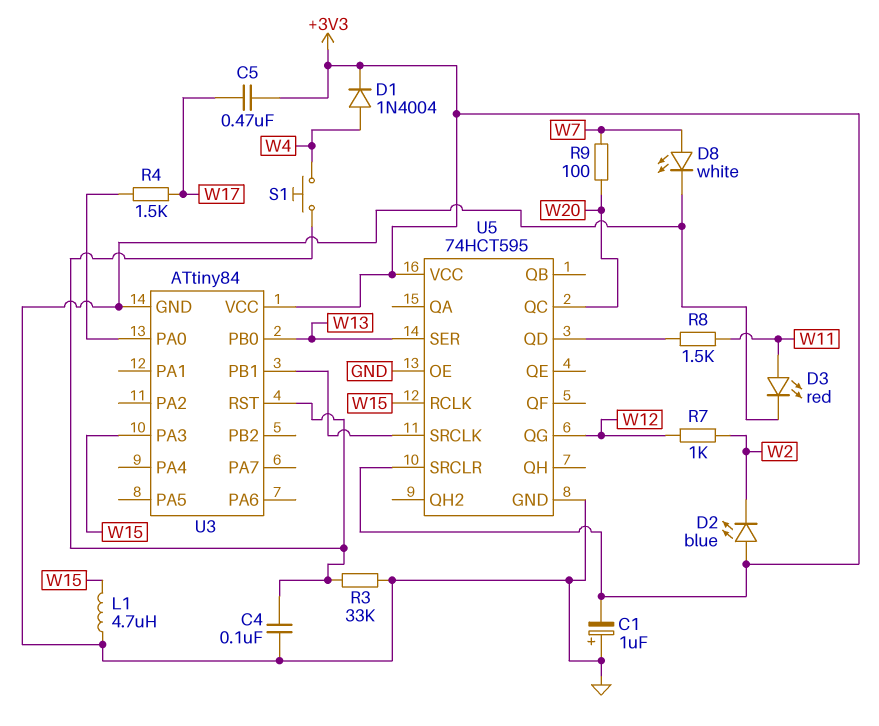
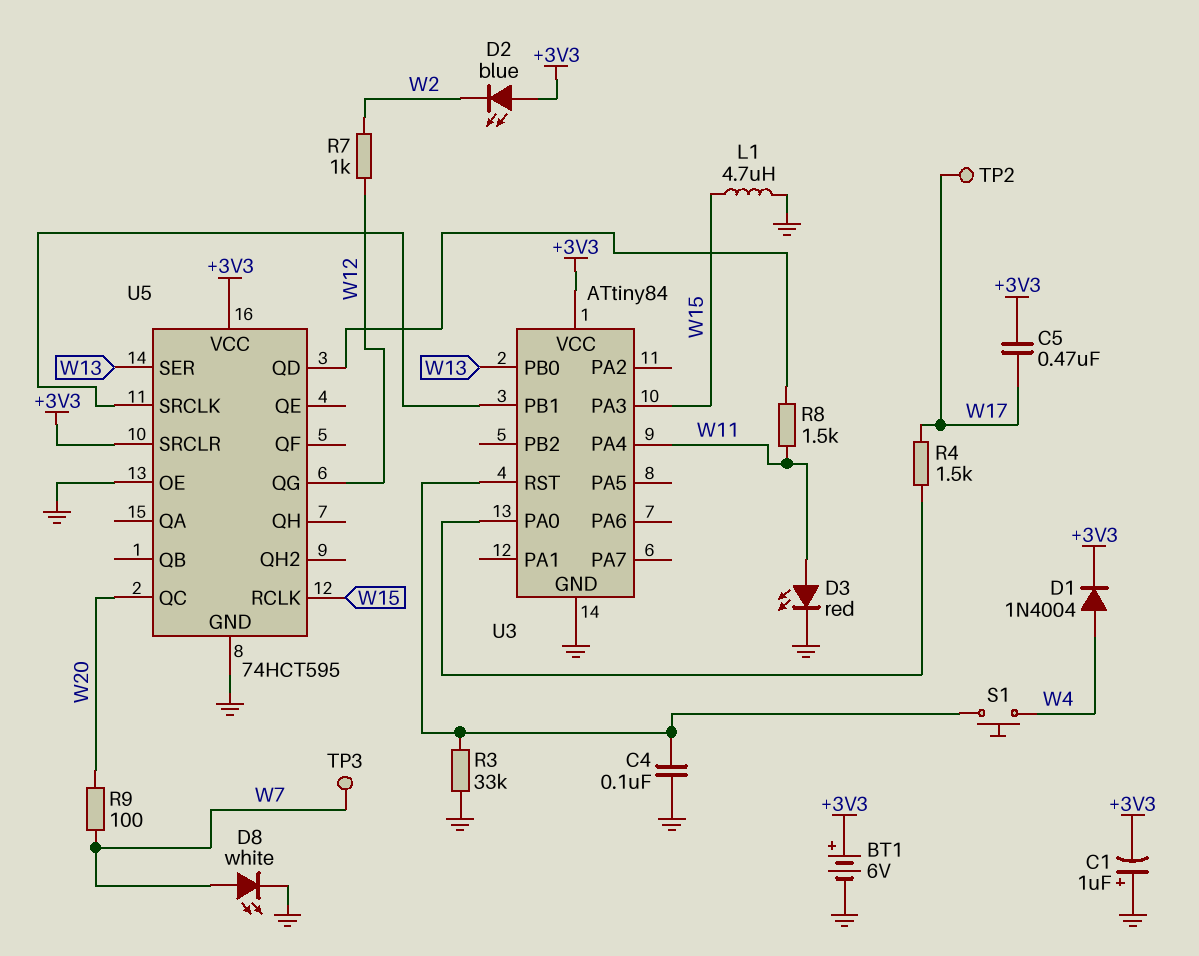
BT1: none -> 6V (plus +3V3, minus GND)
TP2: none -> test point (W17)
TP3: none -> test point (W7)
U3 pin PA4: none -> W11

